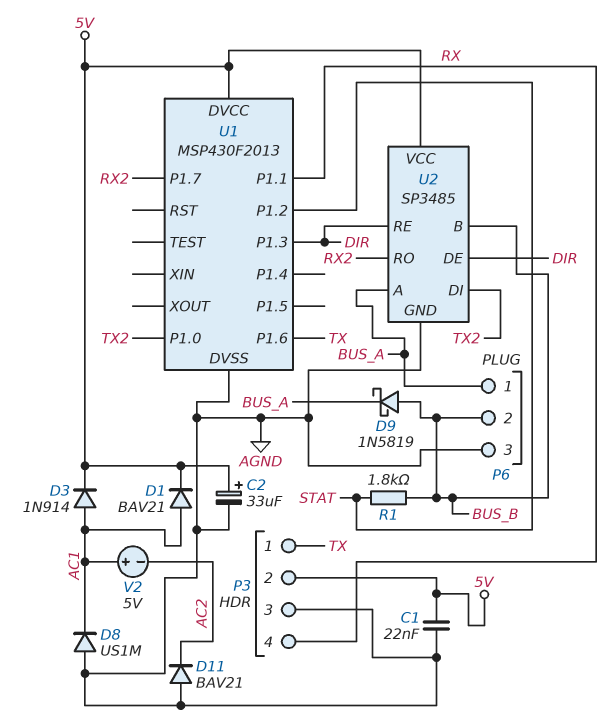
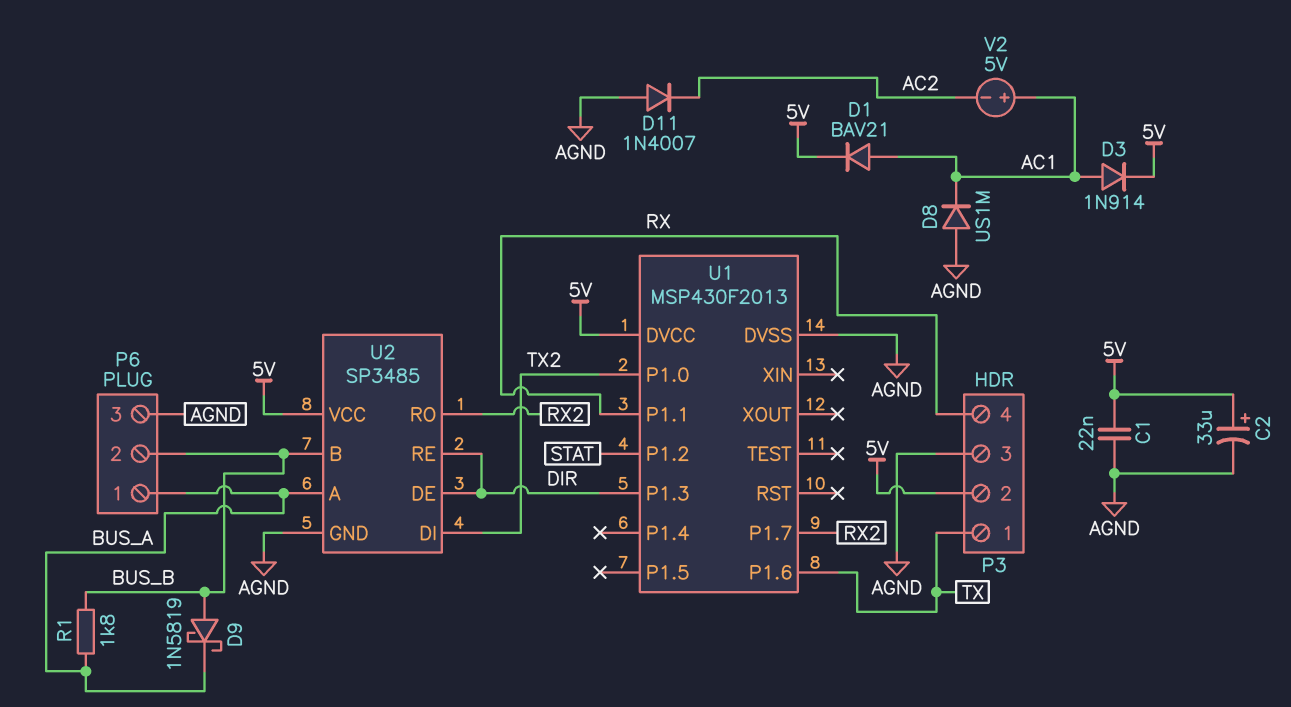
D11: diode BAV21 (A AGND, K AC2) -> diode 1N4007 (A AGND, K AC2)
R1: 1.8k (BUS_B, STAT) -> 1.8k (BUS_A, BUS_B)

